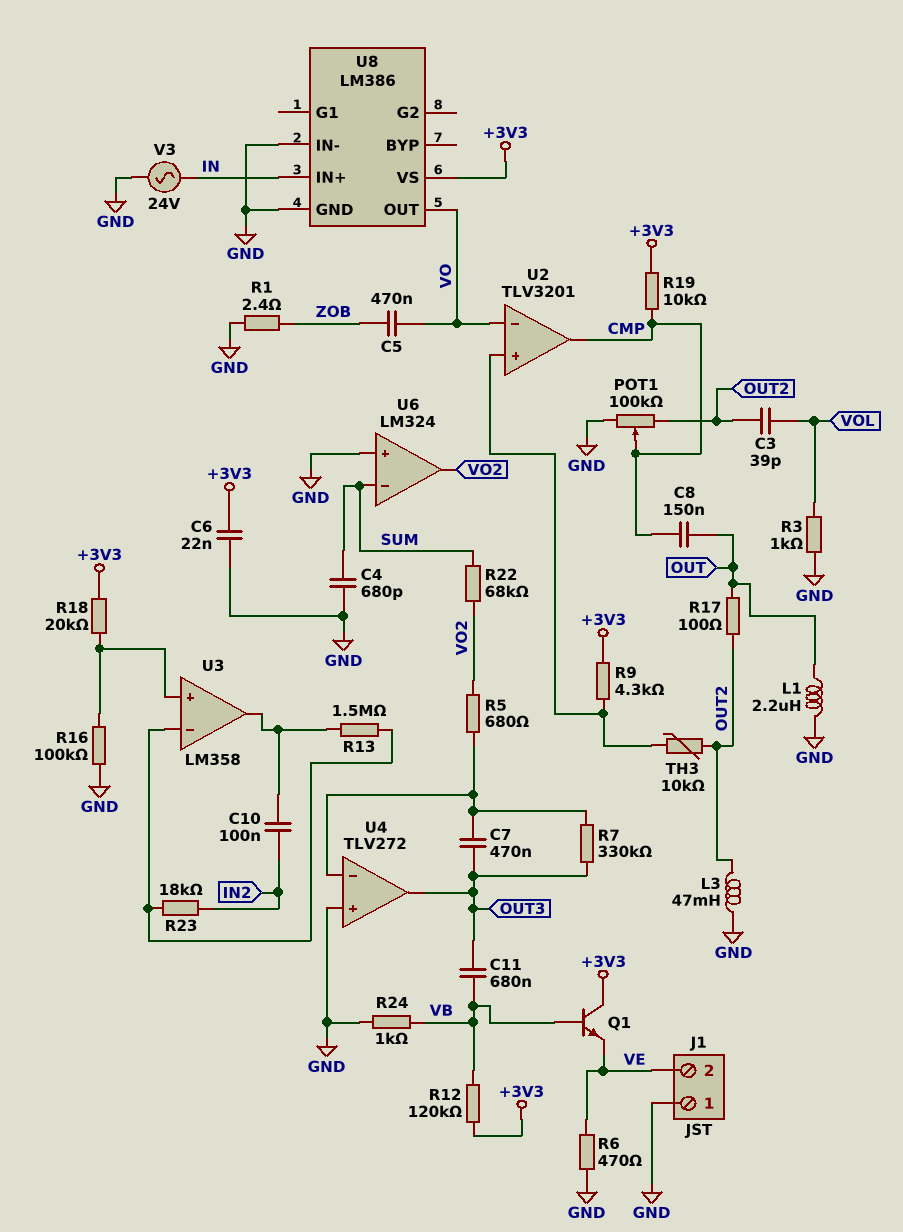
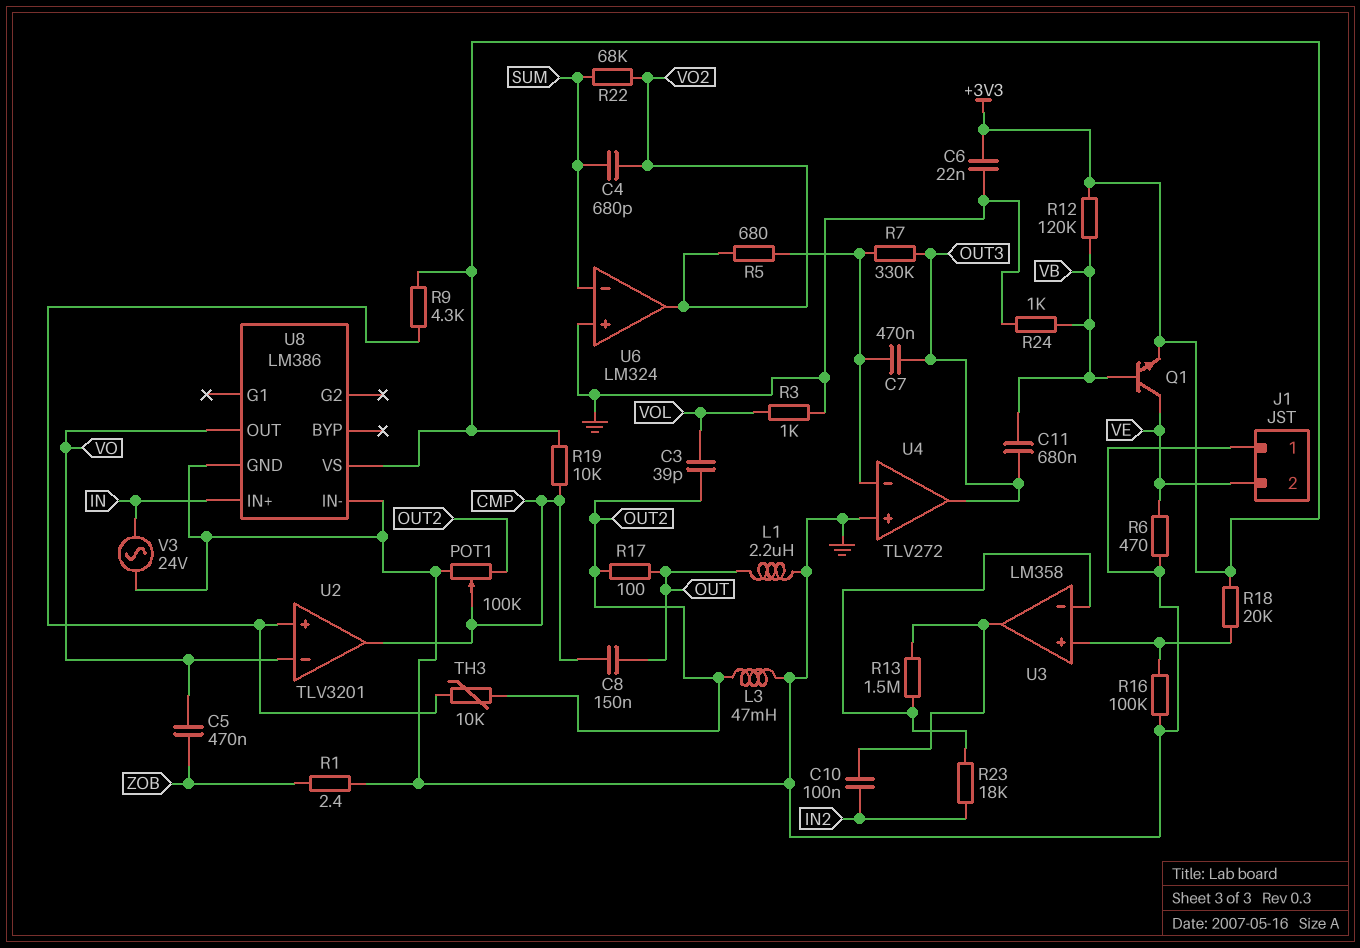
C4: 680pF (GND, SUM) -> 680pF (SUM, VO2)
Q1: NPN (B VB, C +3V3, E VE) -> NPN (B VB, C VE, E +3V3)

